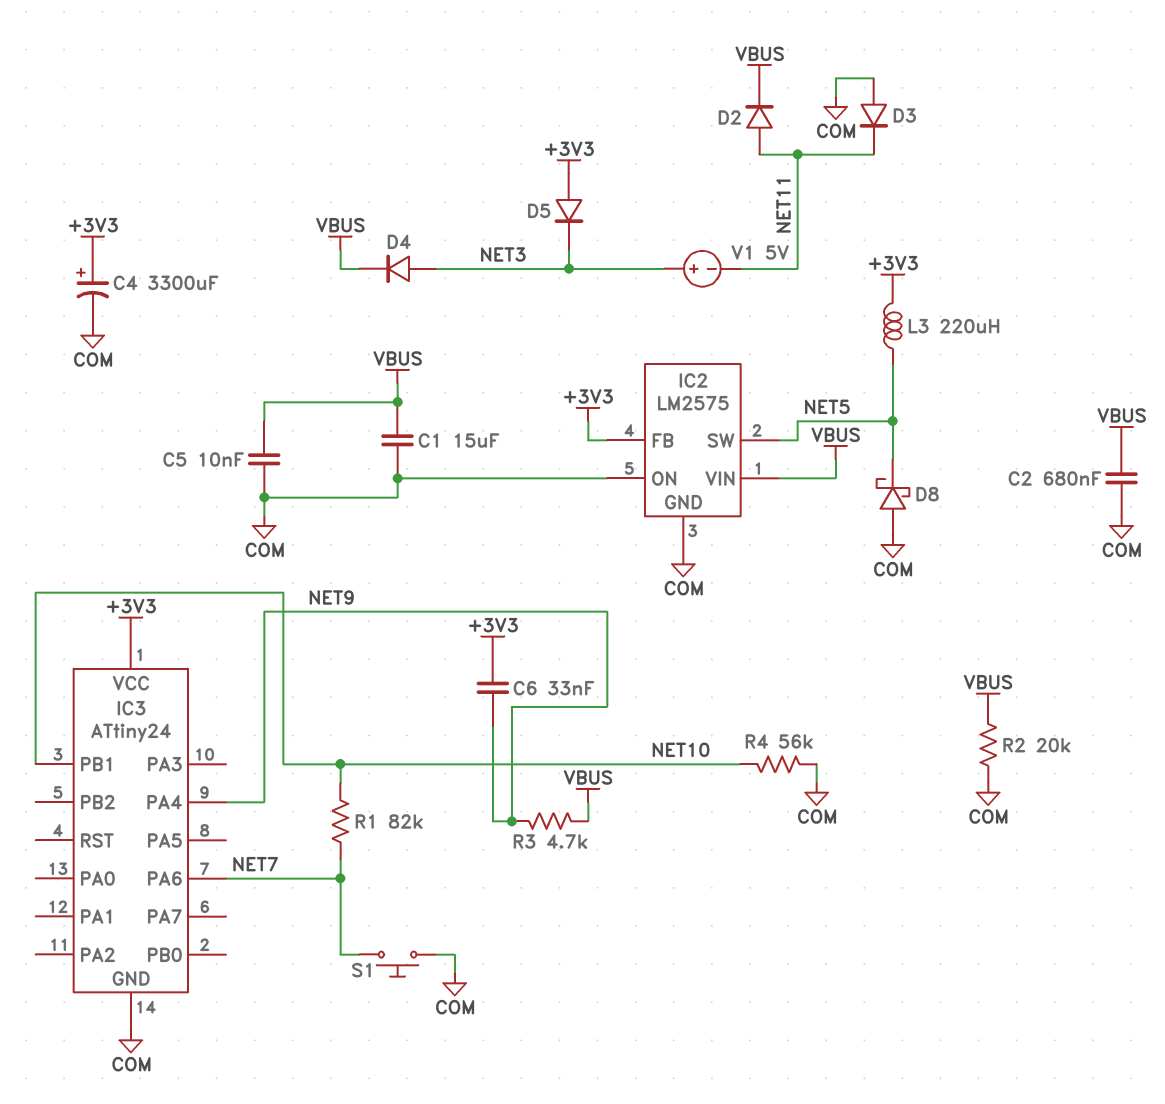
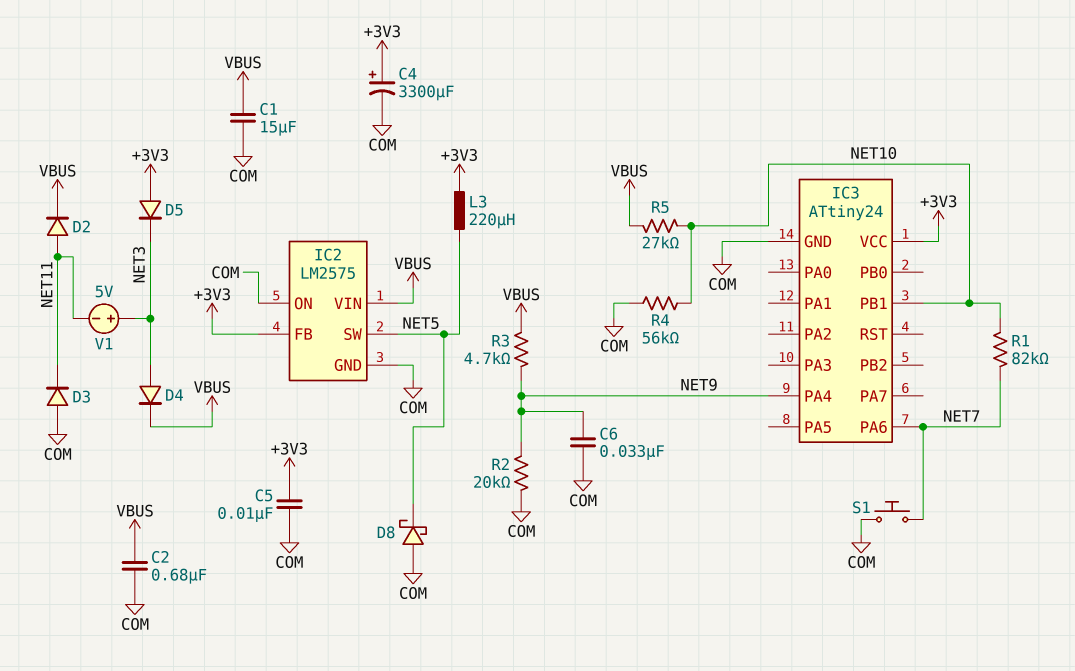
C5: 10nF (COM, VBUS) -> 10nF (+3V3, COM)
C6: 33nF (+3V3, NET9) -> 33nF (COM, NET9)
R2: 20k (COM, VBUS) -> 20k (COM, NET9)
R5: none -> 27k (NET10, VBUS)

